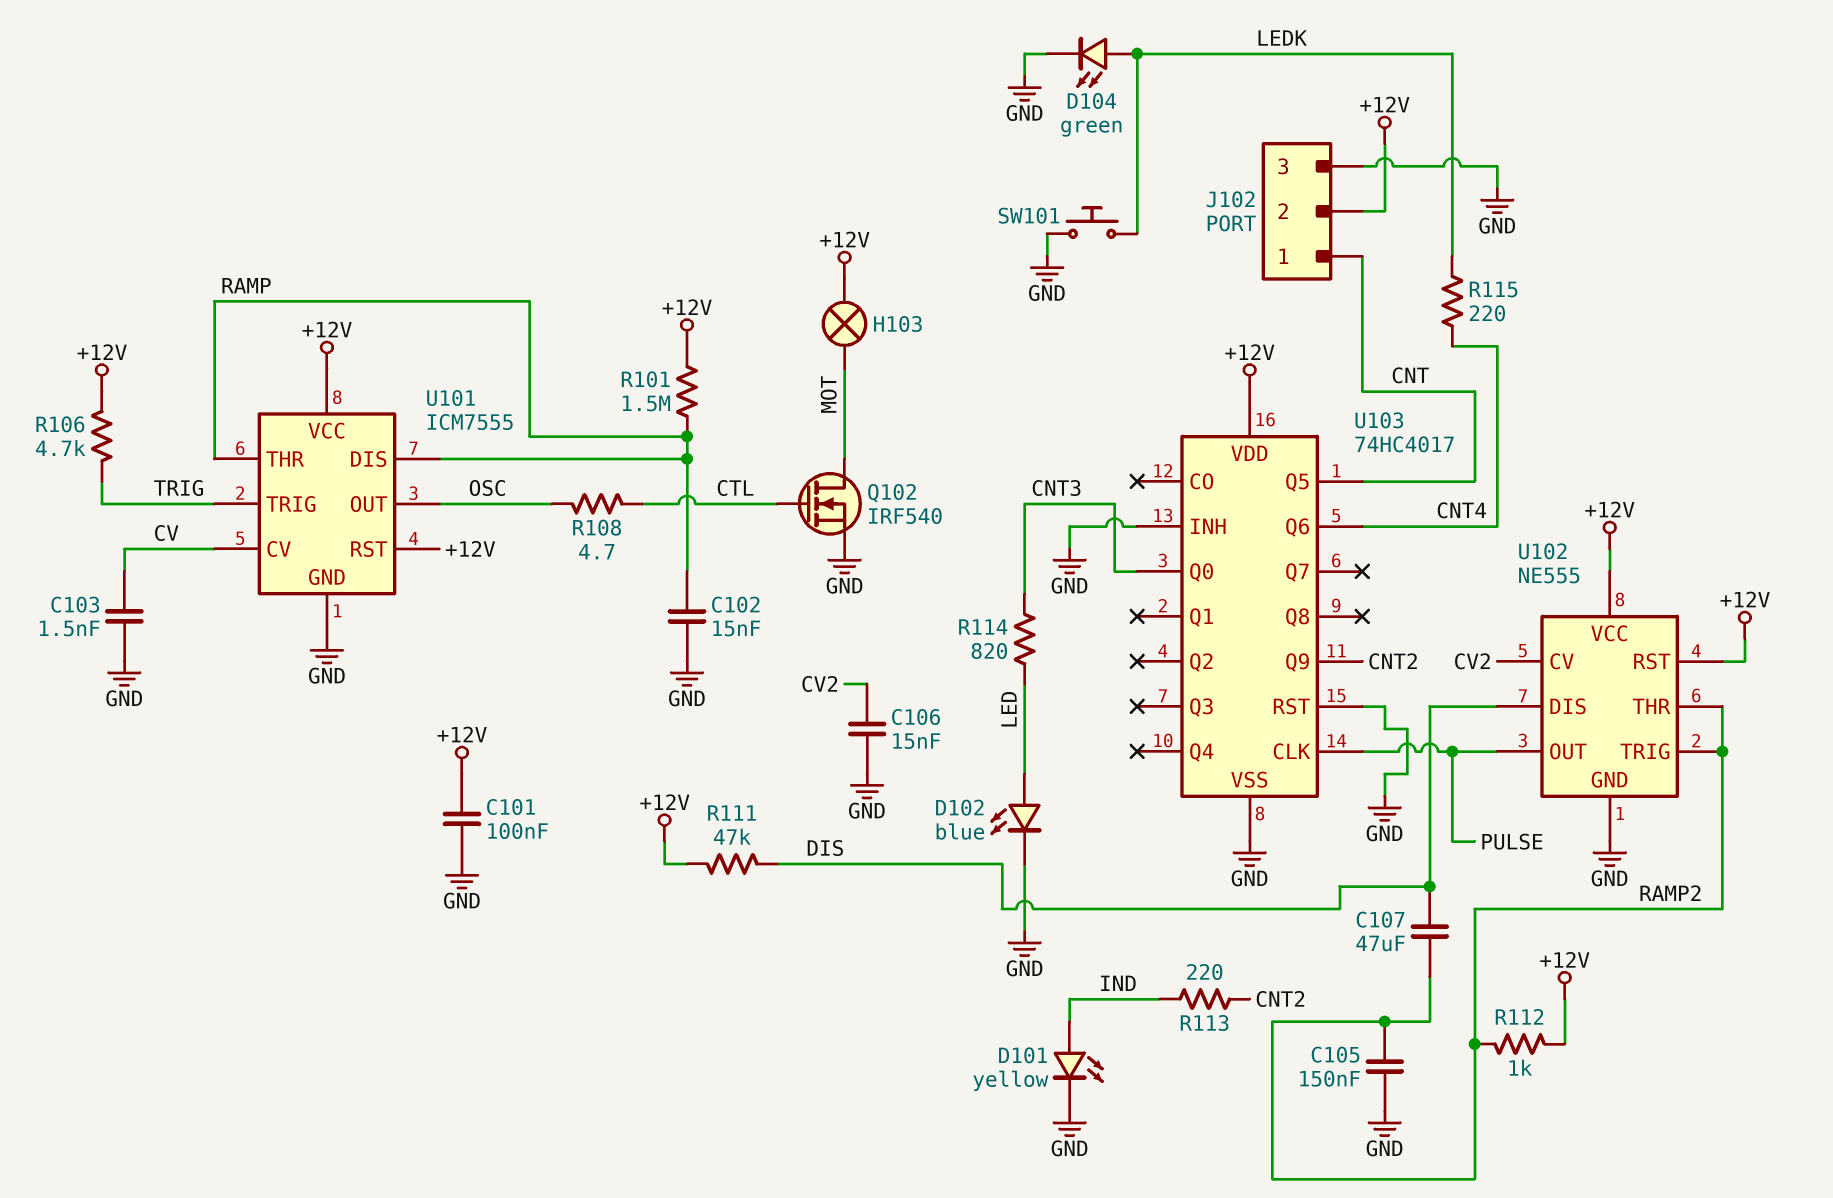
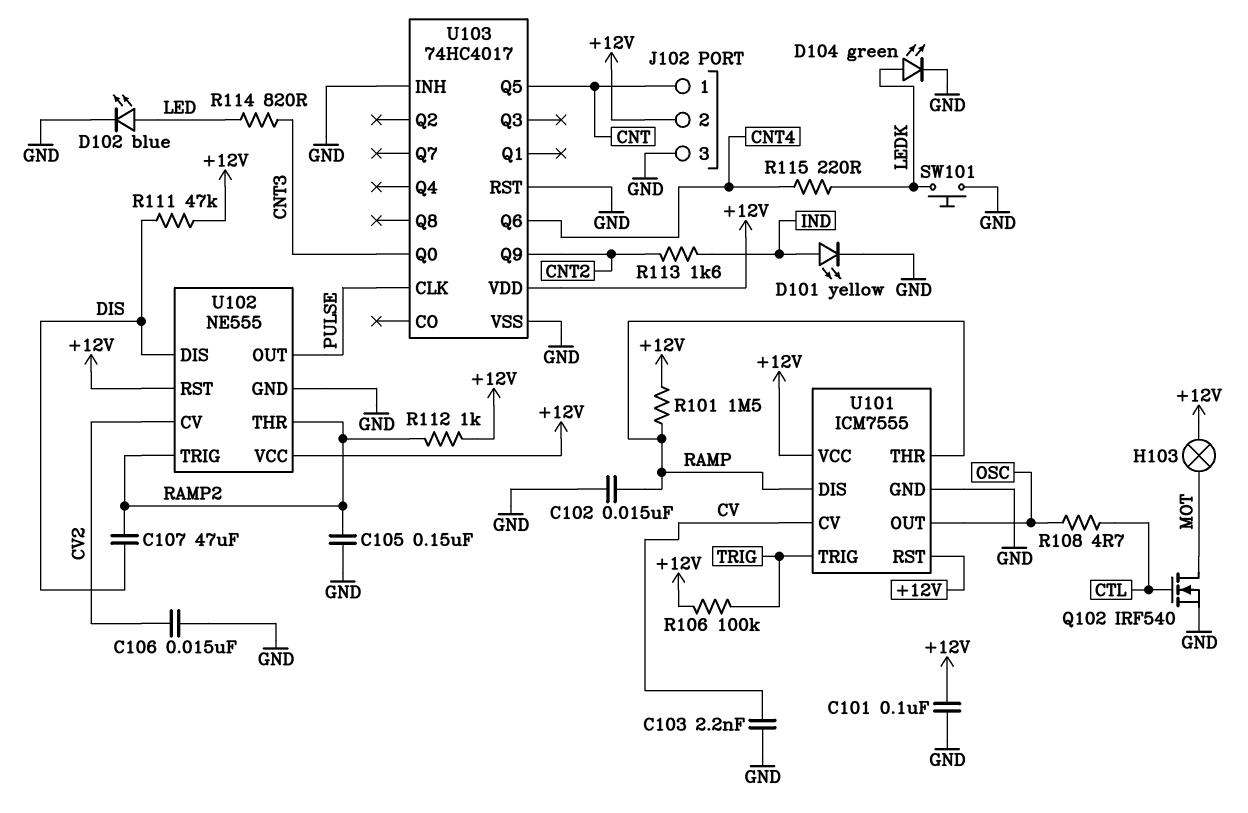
C103: 1.5nF (CV, GND) -> 2.2nF (CV, GND)
R106: 4.7k (+12V, TRIG) -> 100k (+12V, TRIG)
R113: 220 (CNT2, IND) -> 1.6k (CNT2, IND)

